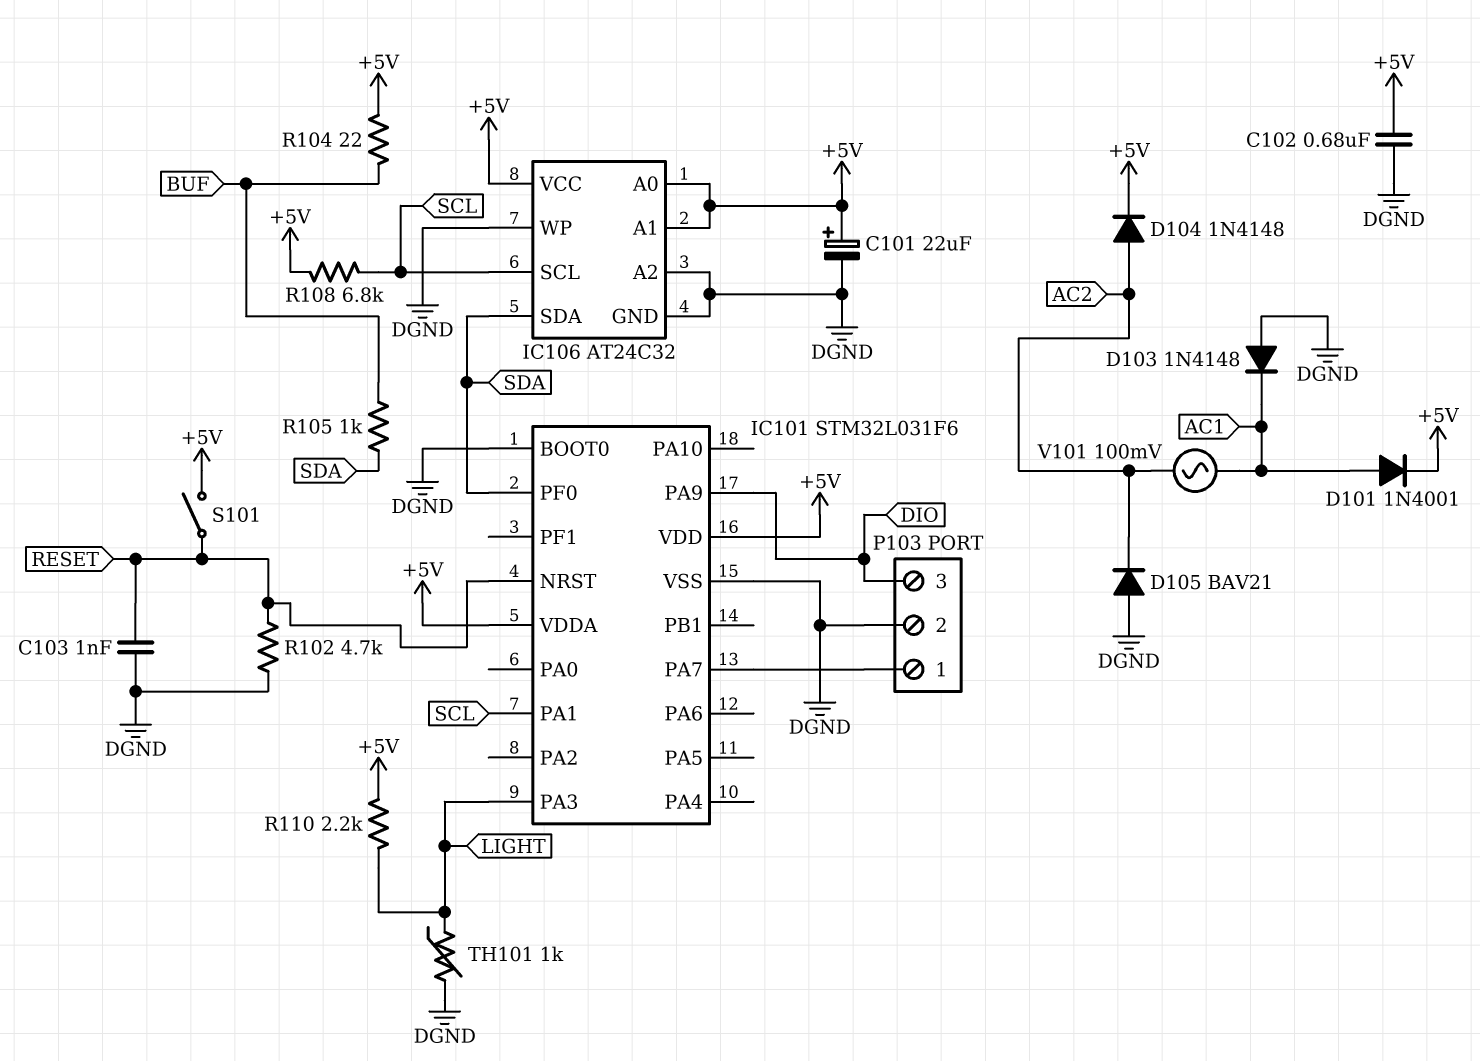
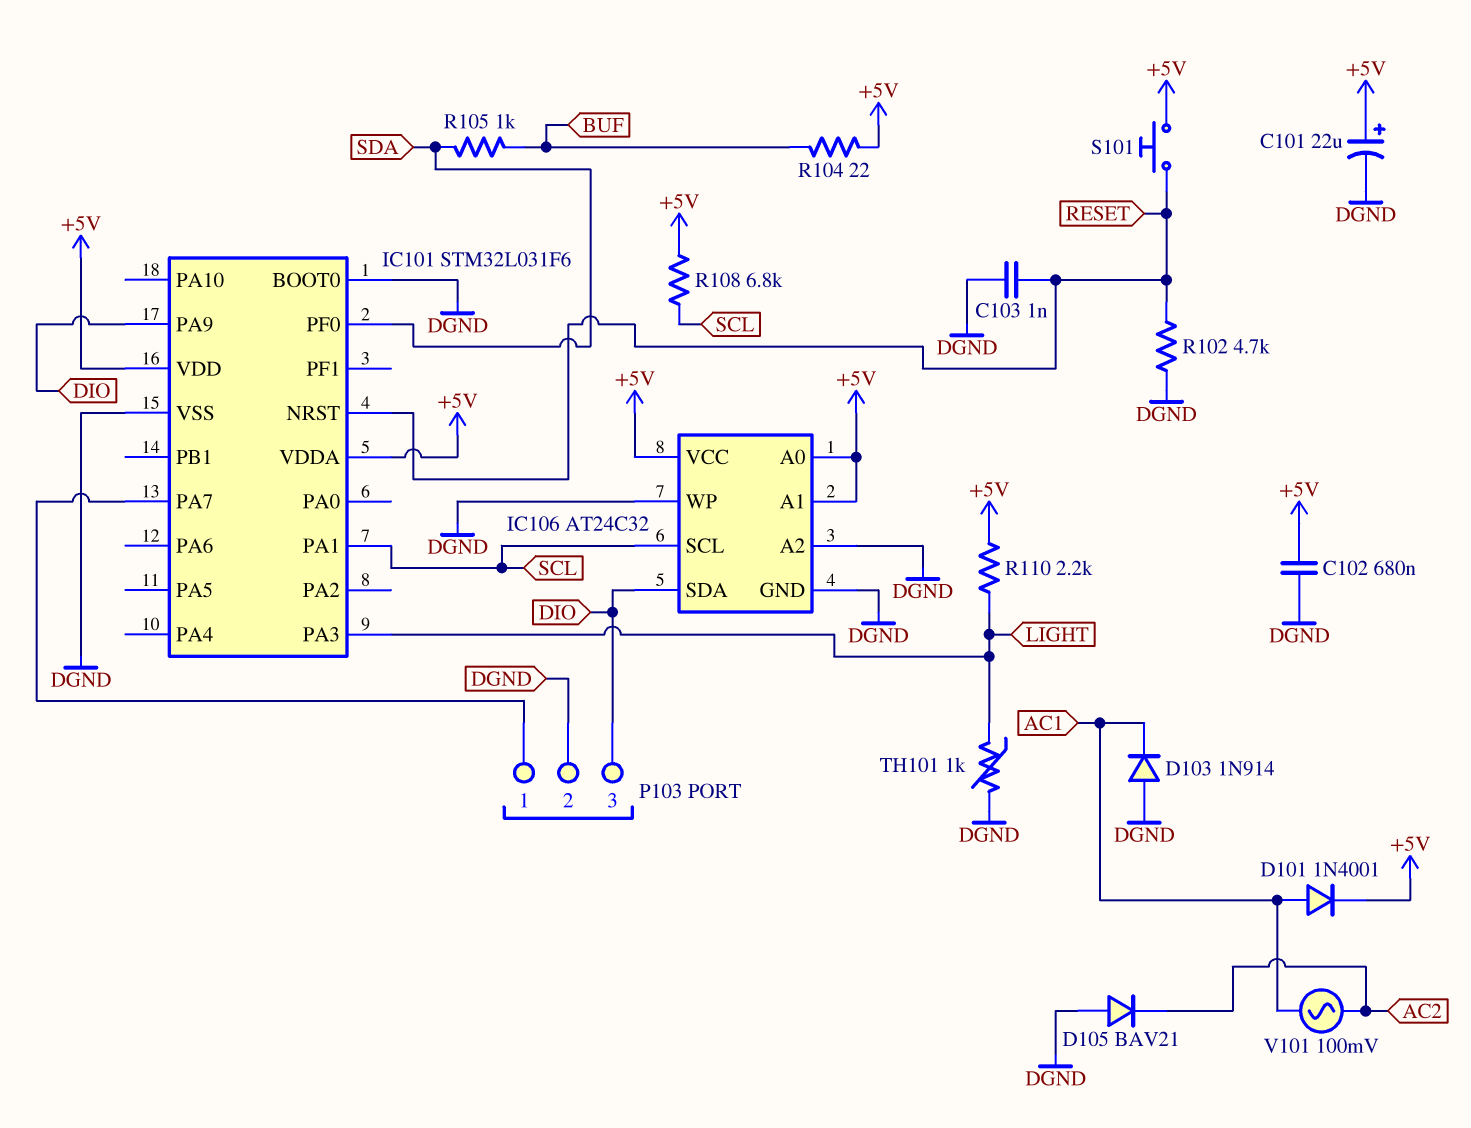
D103: diode 1N4148 (A DGND, K AC1) -> diode 1N914 (A DGND, K AC1)
D104: diode 1N4148 (A AC2, K +5V) -> none
IC106 pin SDA: SDA -> DIO
S101: switch (+5V, RESET) -> button (+5V, RESET)

